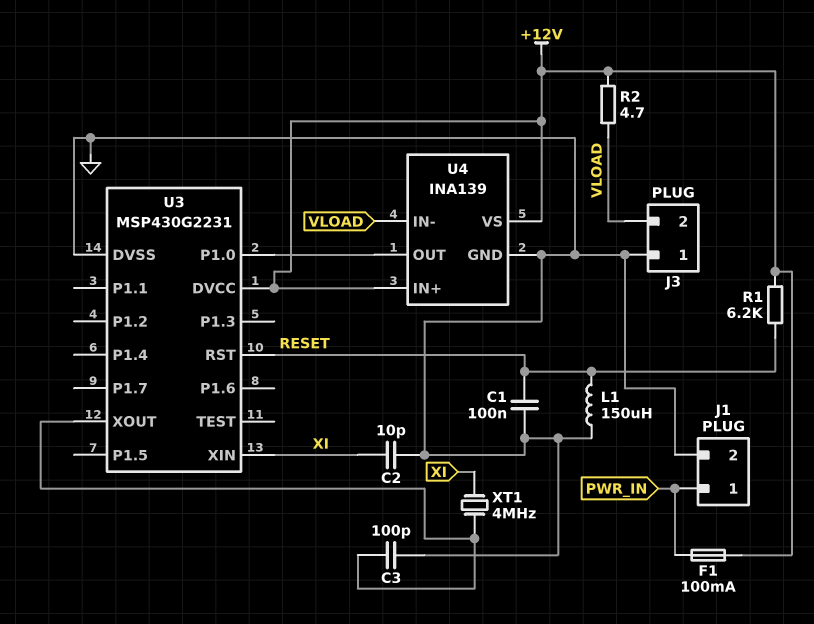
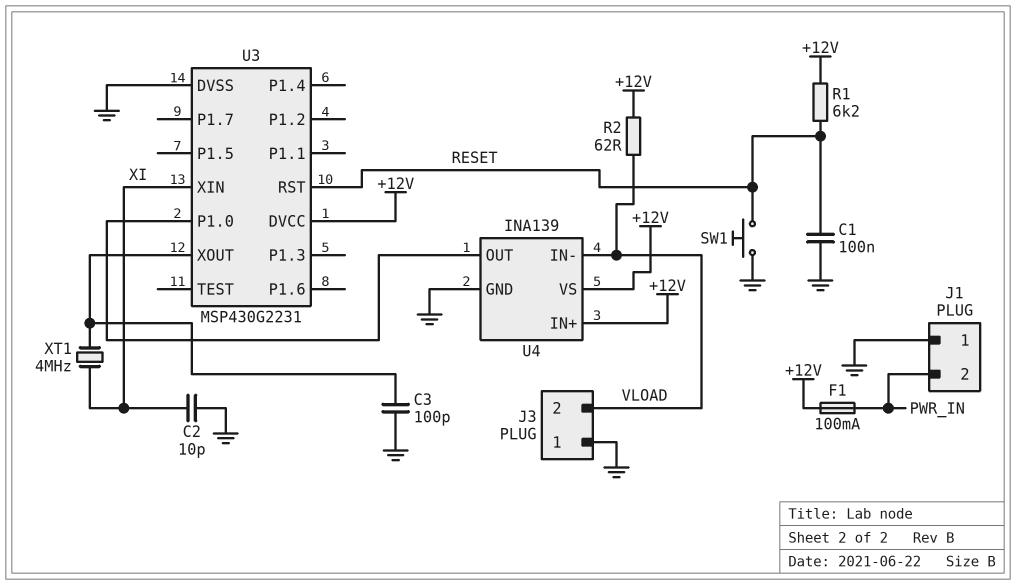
J1 pin 1: PWR_IN -> GND
J1 pin 2: GND -> PWR_IN
L1: 150uH (GND, RESET) -> none
R2: 4.7 (+12V, VLOAD) -> 62 (+12V, VLOAD)
SW1: none -> button (GND, RESET)

